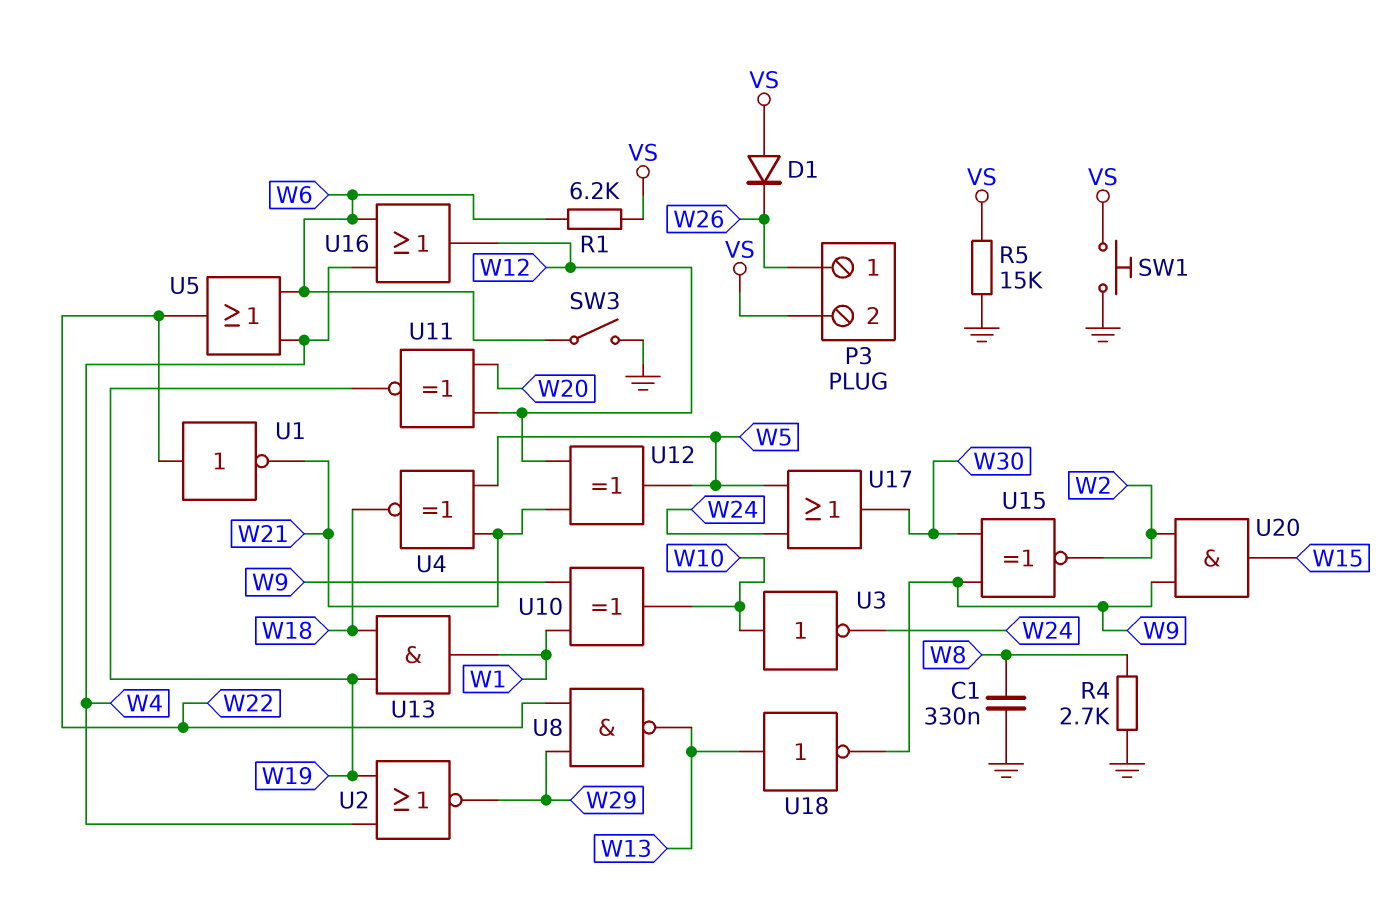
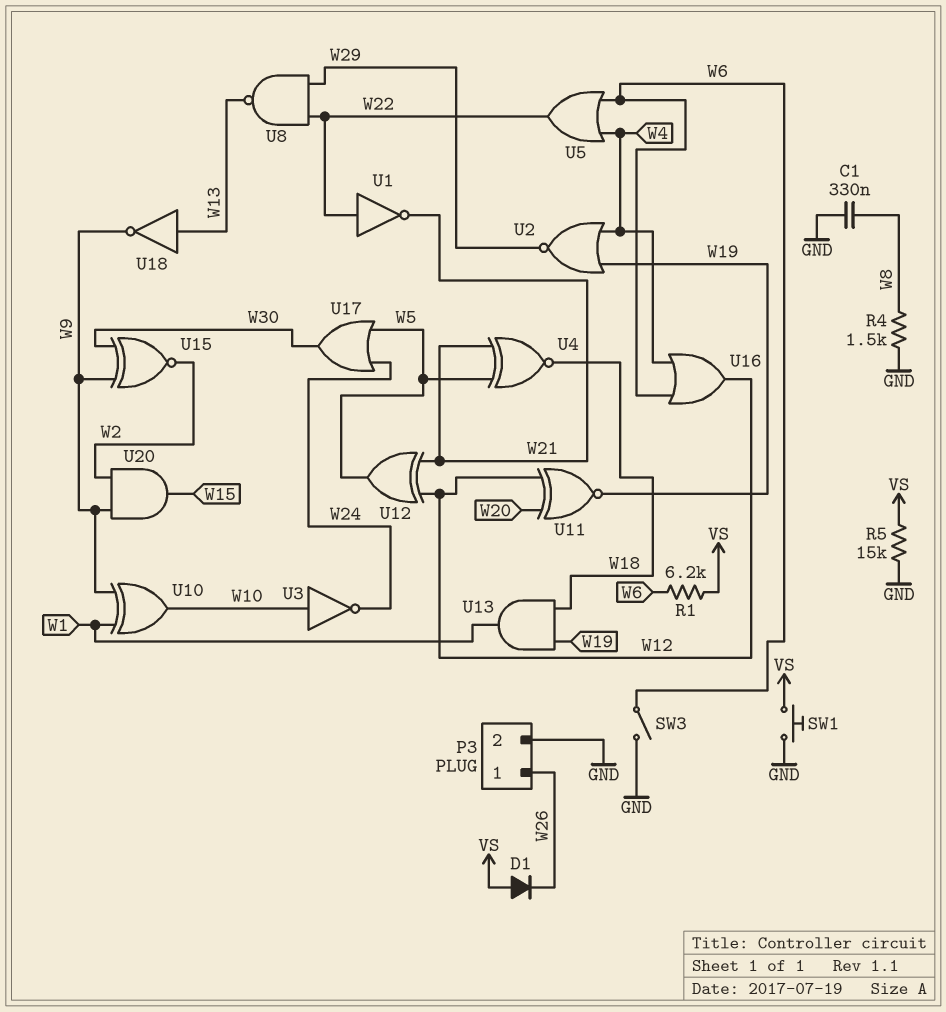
P3 pin 2: VS -> GND
R4: 2.7k (GND, W8) -> 1.5k (GND, W8)

